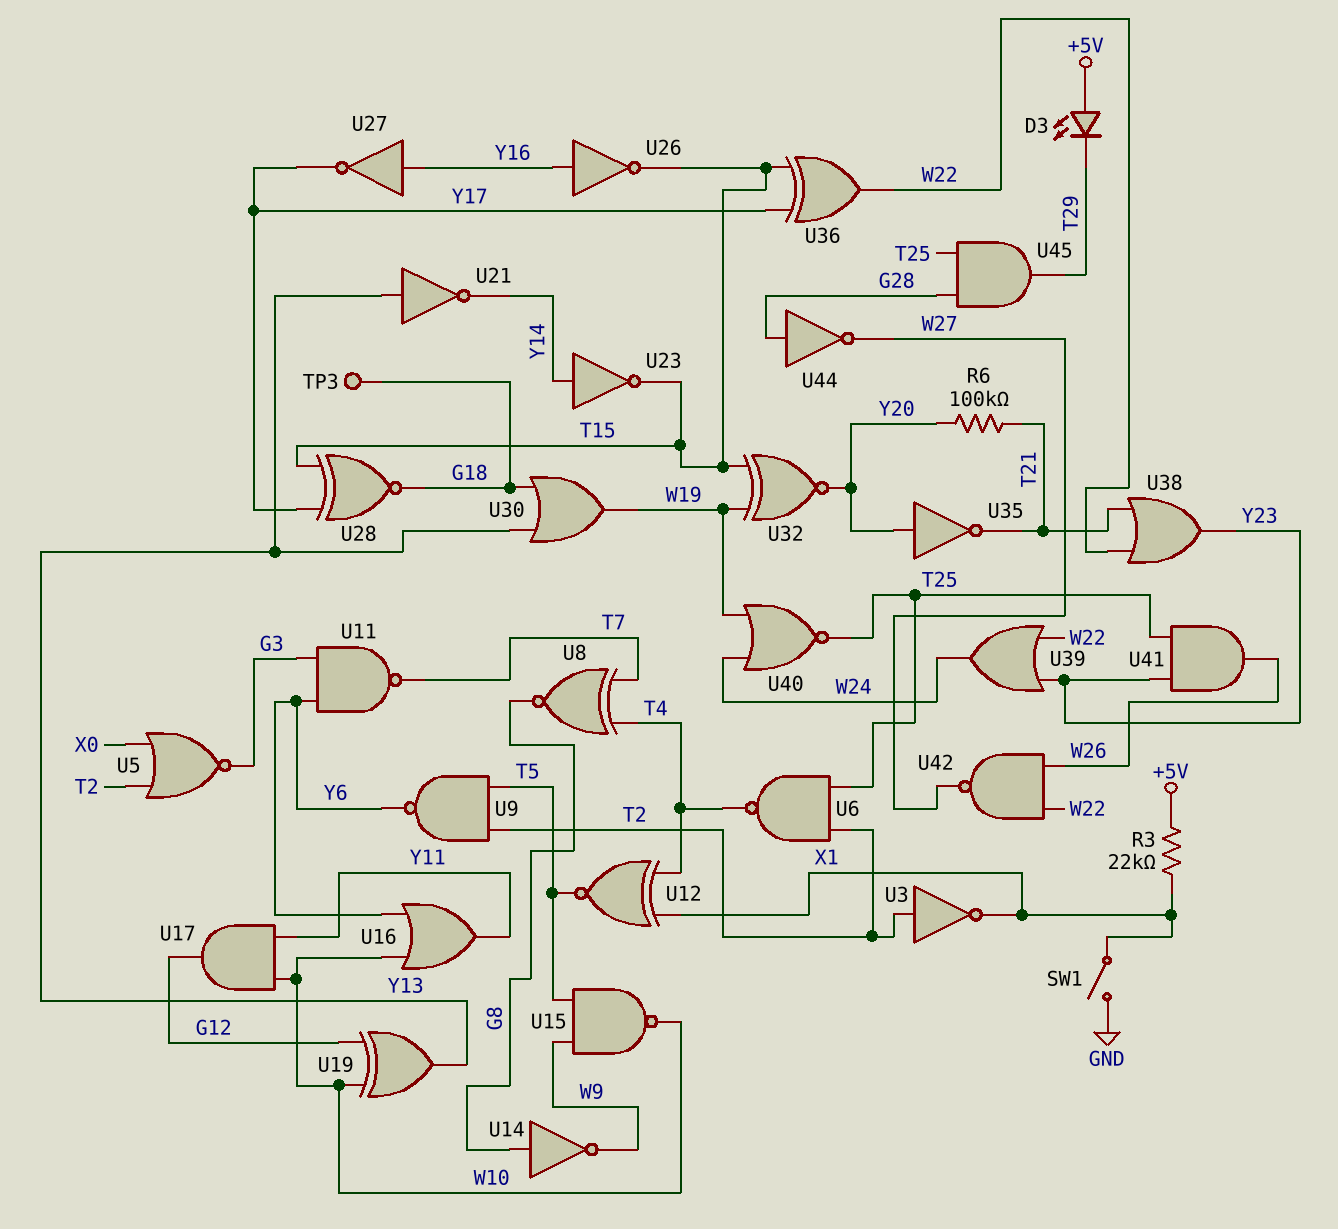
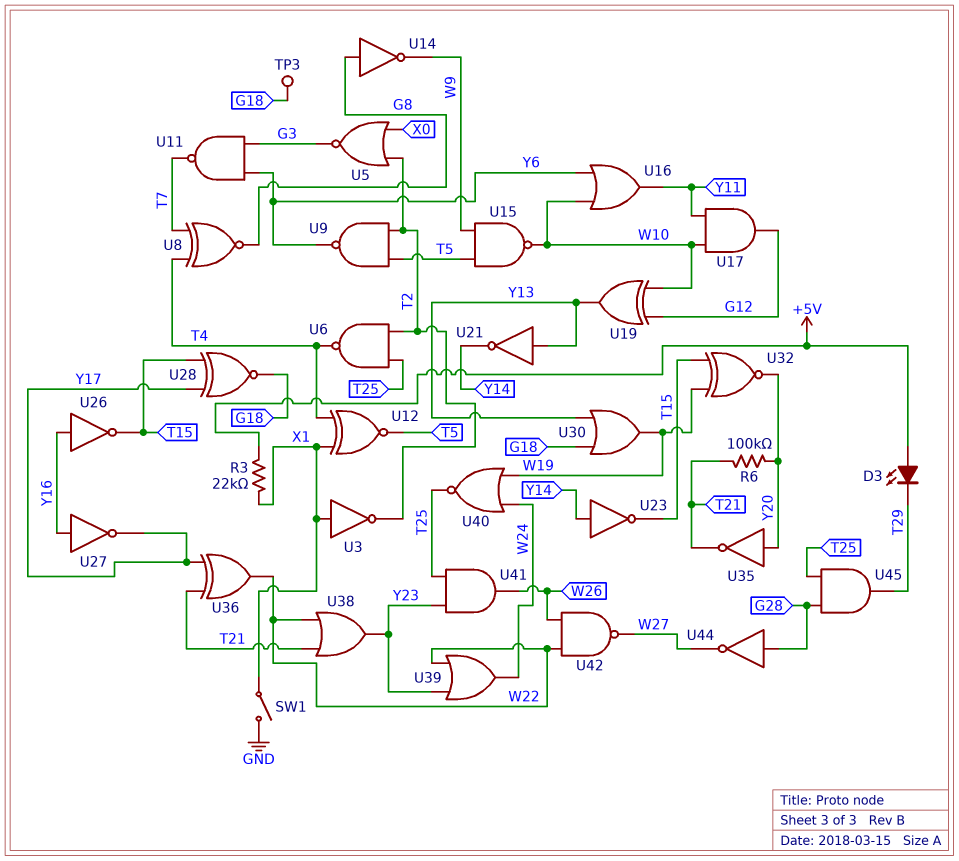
U3: NOT (in T2, out X1) -> NOT (in X1, out T2)
U36: XOR (in T15, in Y17, out W22) -> XOR (in T21, in Y17, out W22)

